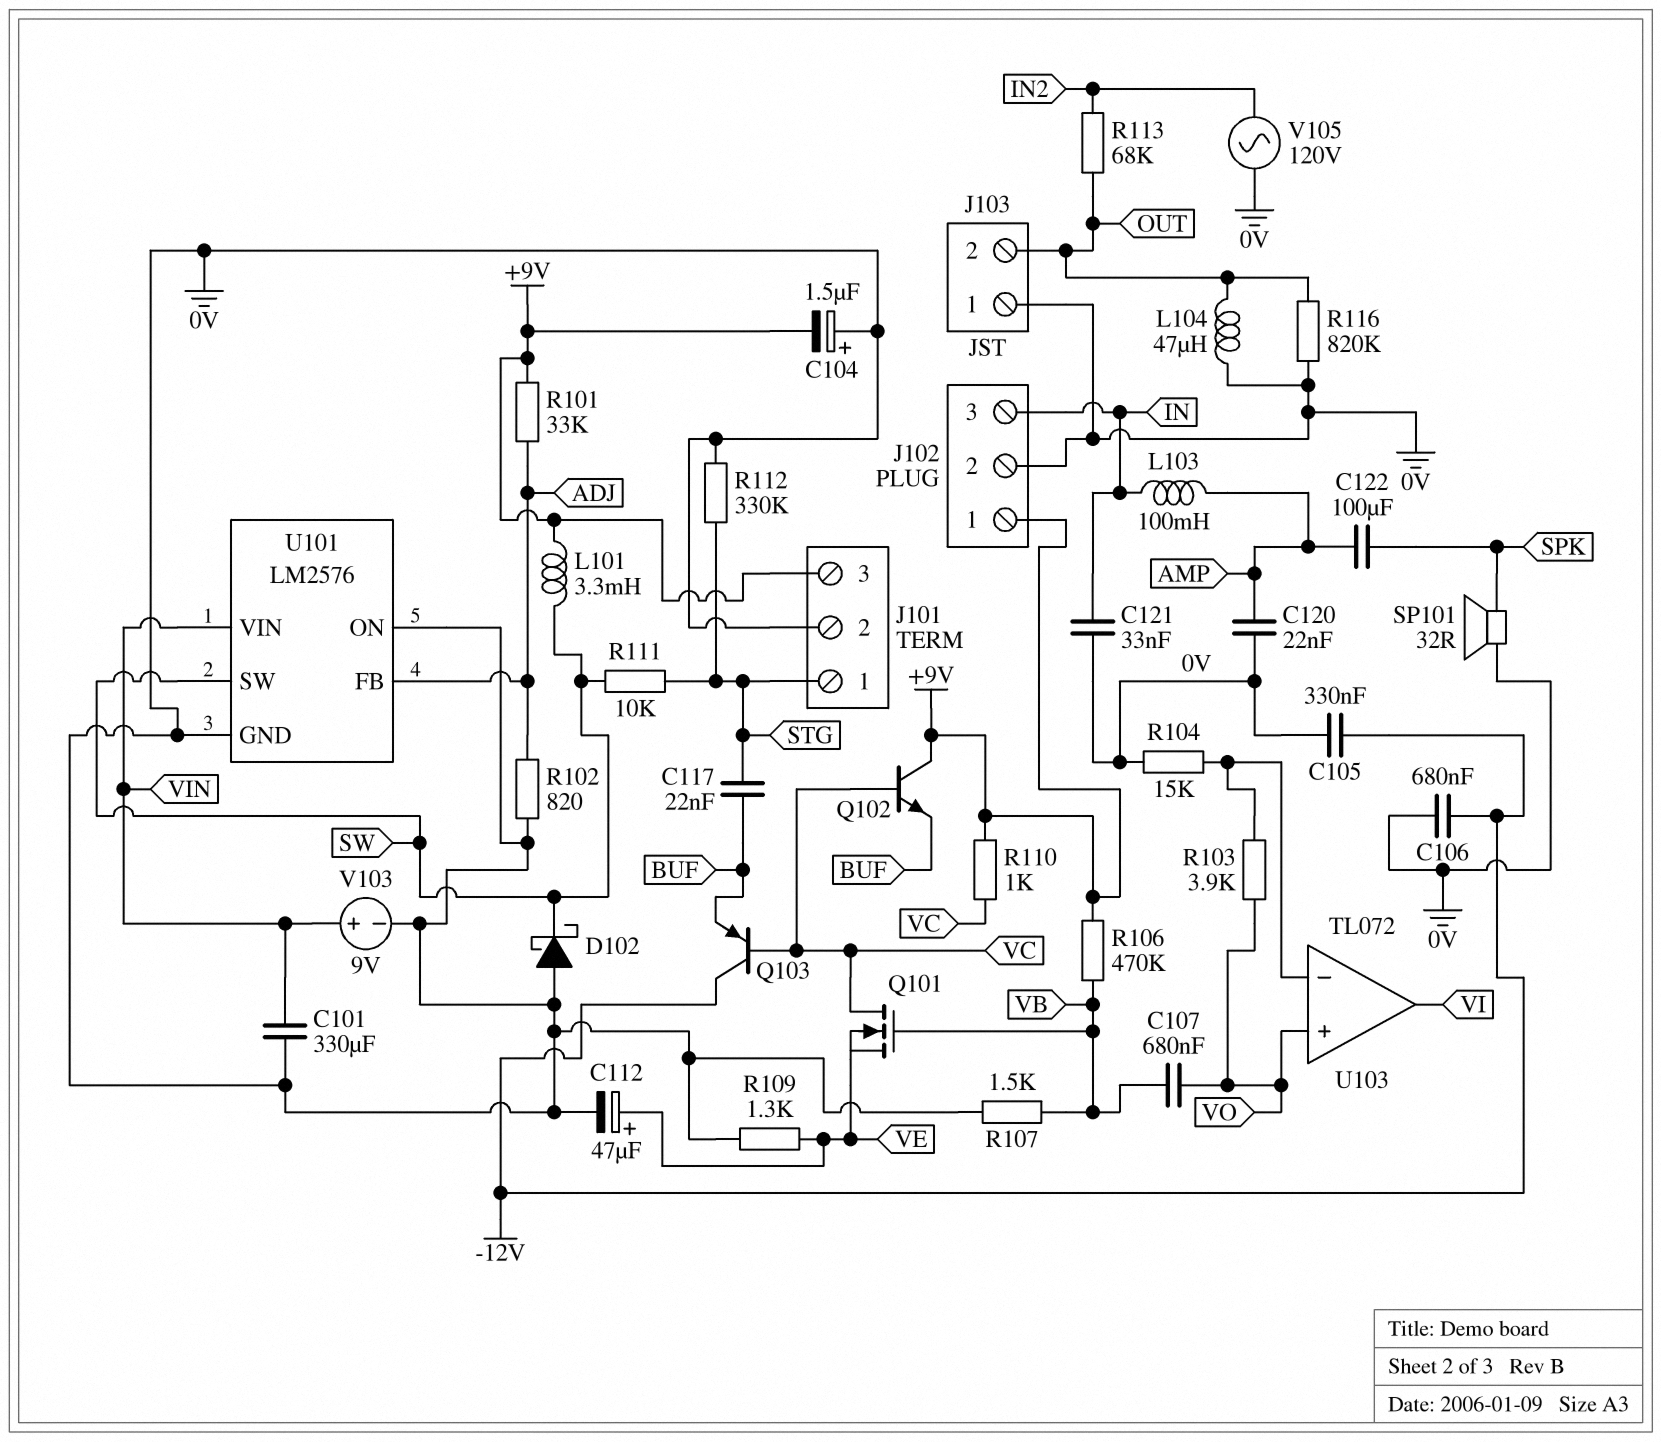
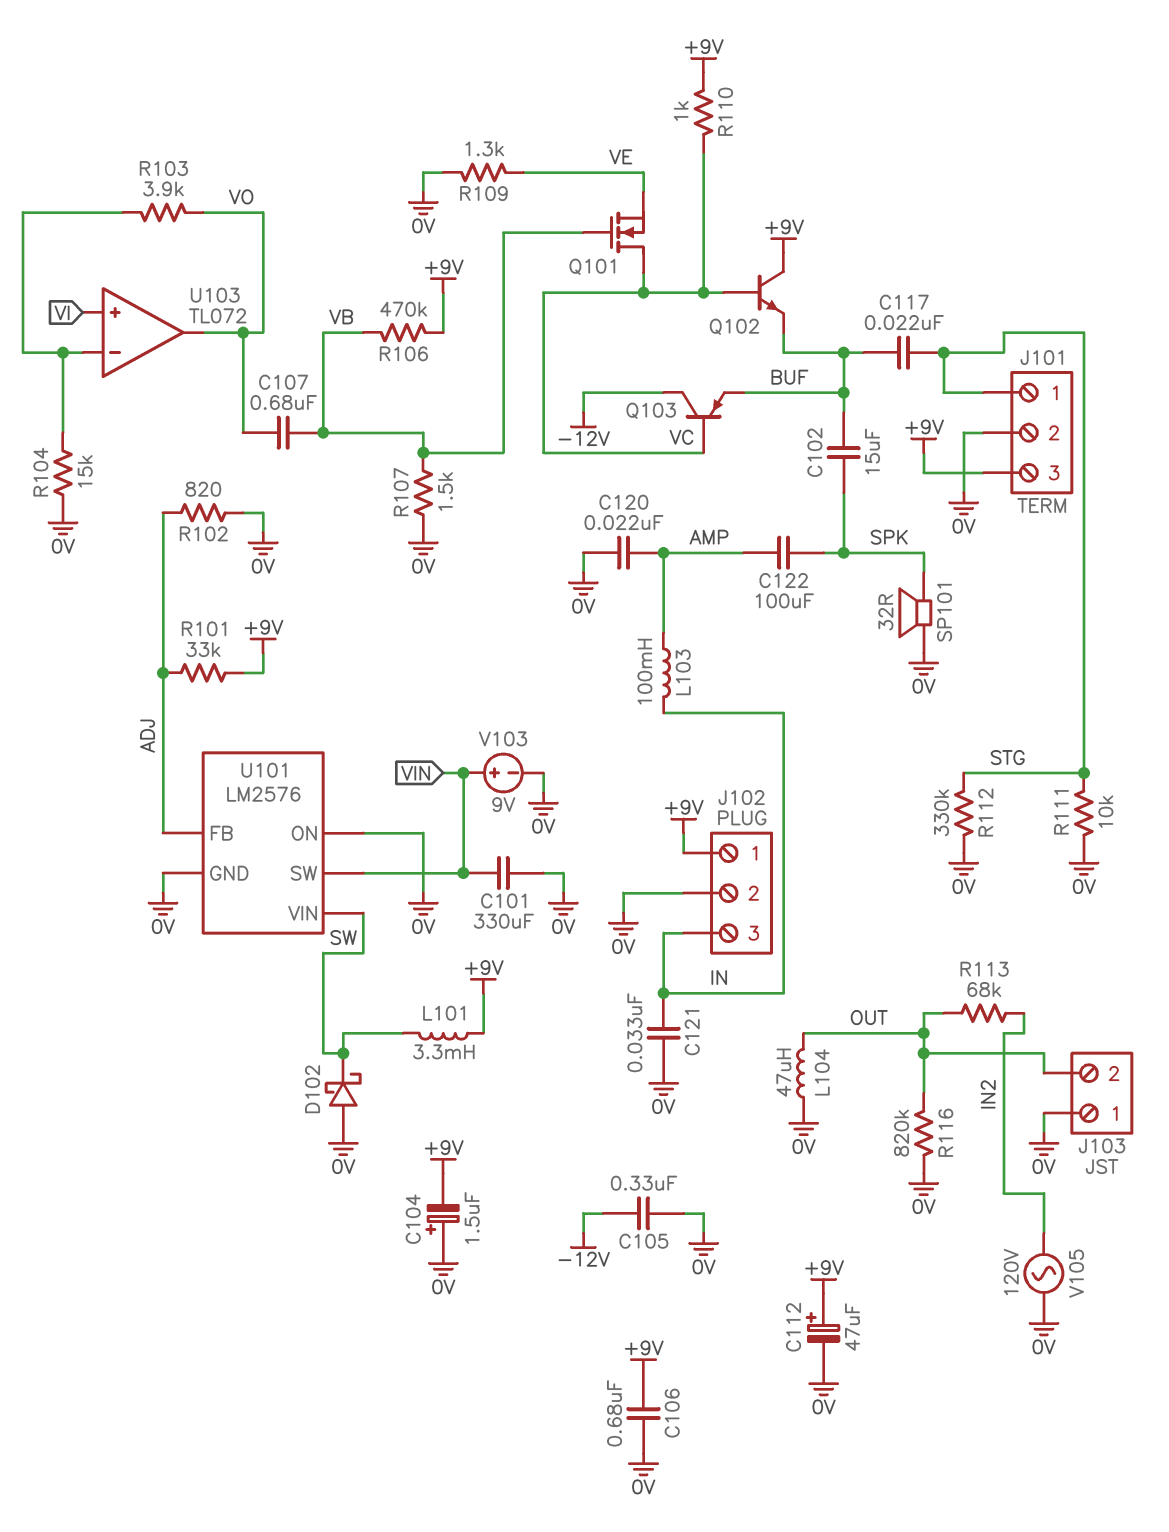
C102: none -> 15uF (BUF, SPK)
C106: 680nF (-12V, 0V) -> 680nF (+9V, 0V)
C112: 47uF (plus VE, minus 0V) -> 47uF (plus +9V, minus 0V)
R111: 10k (STG, SW) -> 10k (0V, STG)
U101 pin SW: SW -> VIN
U101 pin VIN: VIN -> SW
U103 pin in+: VO -> VI
U103 pin out: VI -> VO

